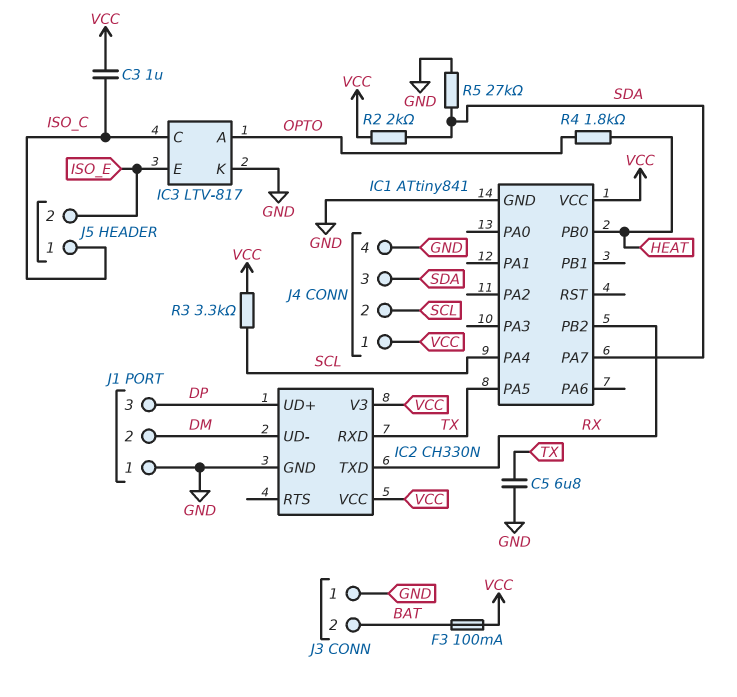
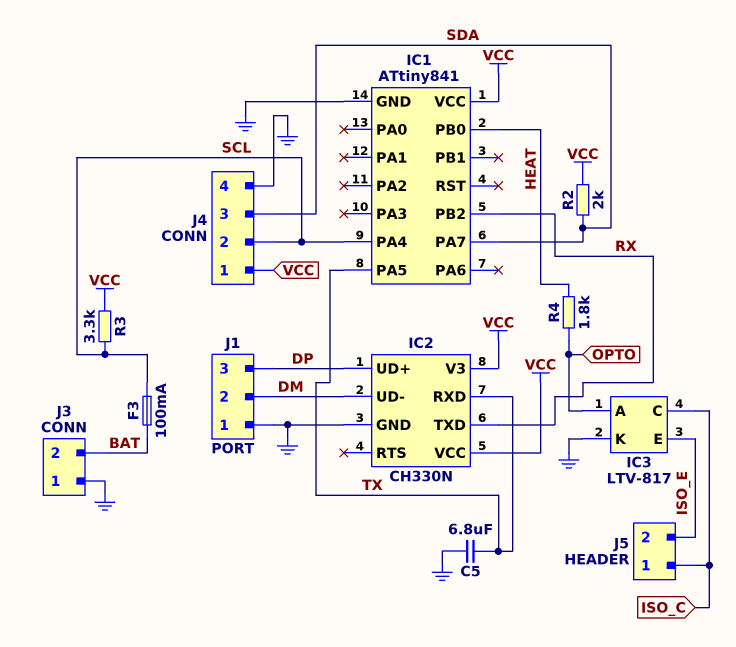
C3: 1uF (ISO_C, VCC) -> none
F3: 100mA (BAT, VCC) -> 100mA (BAT, SCL)
R5: 27k (GND, SDA) -> none

